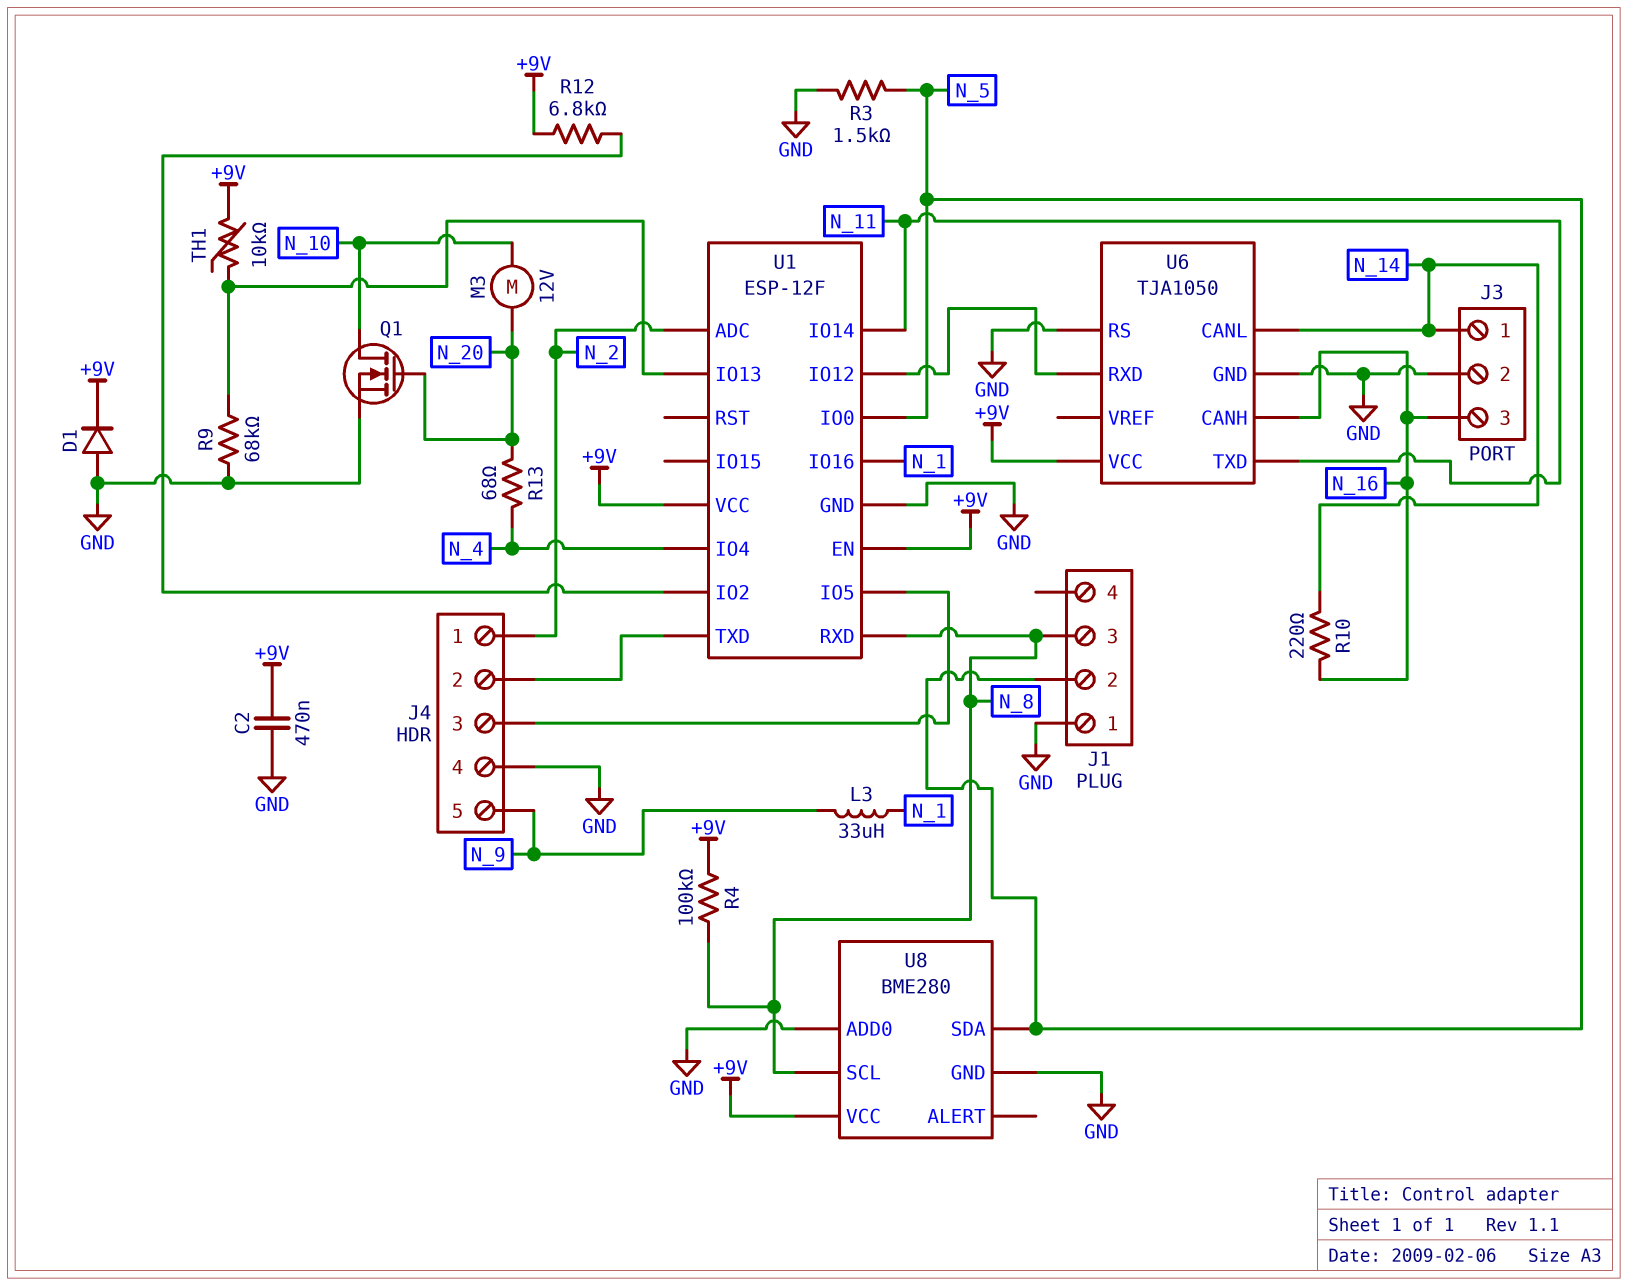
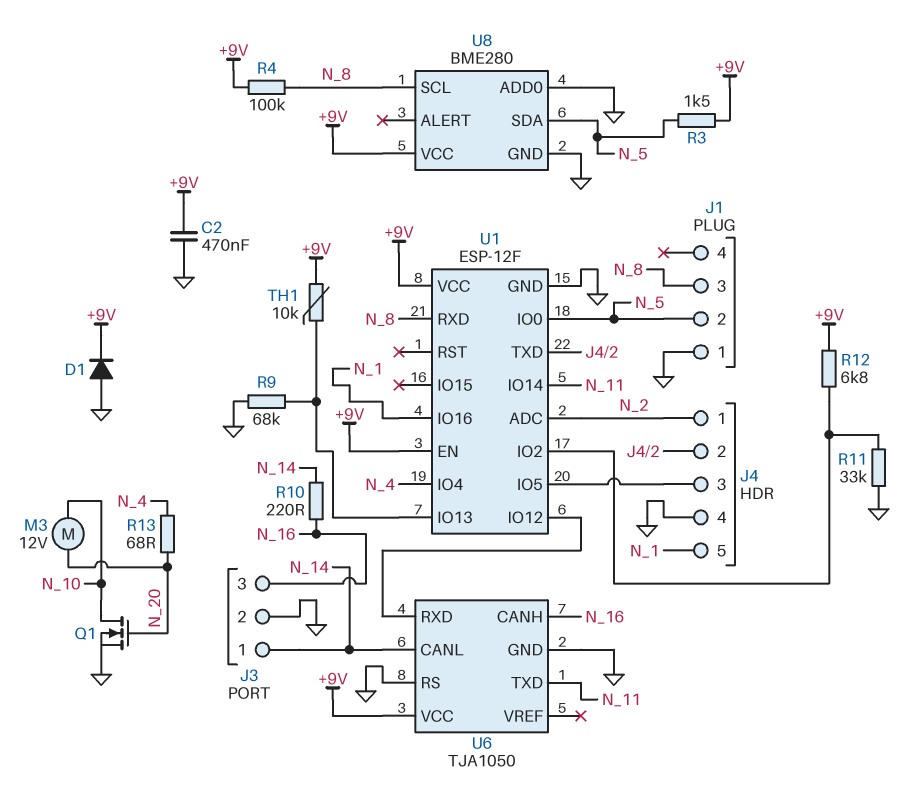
J4 pin 5: N_9 -> N_1
L3: 33uH (N_1, N_9) -> none
R3: 1.5k (GND, N_5) -> 1.5k (+9V, N_5)
R11: none -> 33k (GND, U1/IO2)

